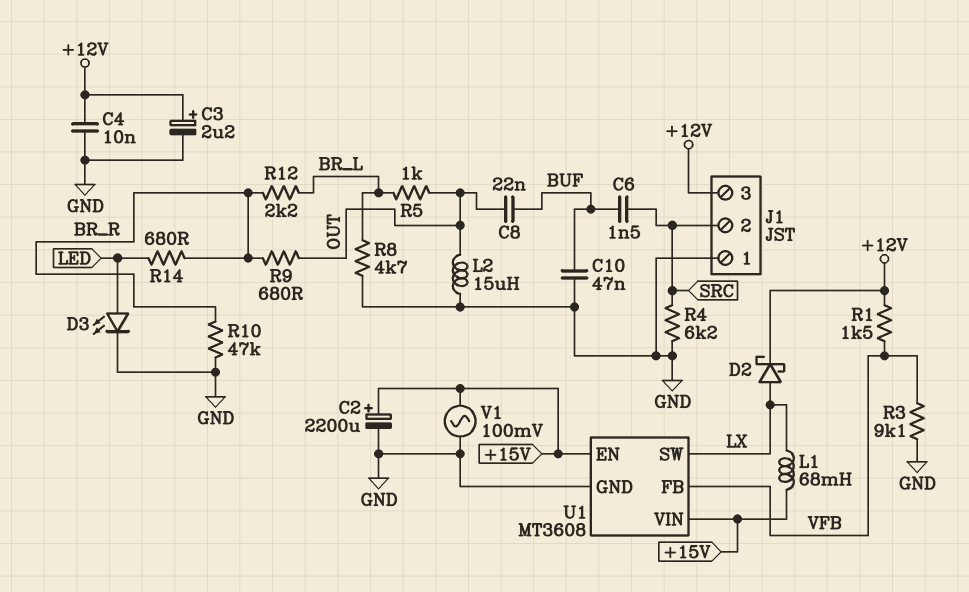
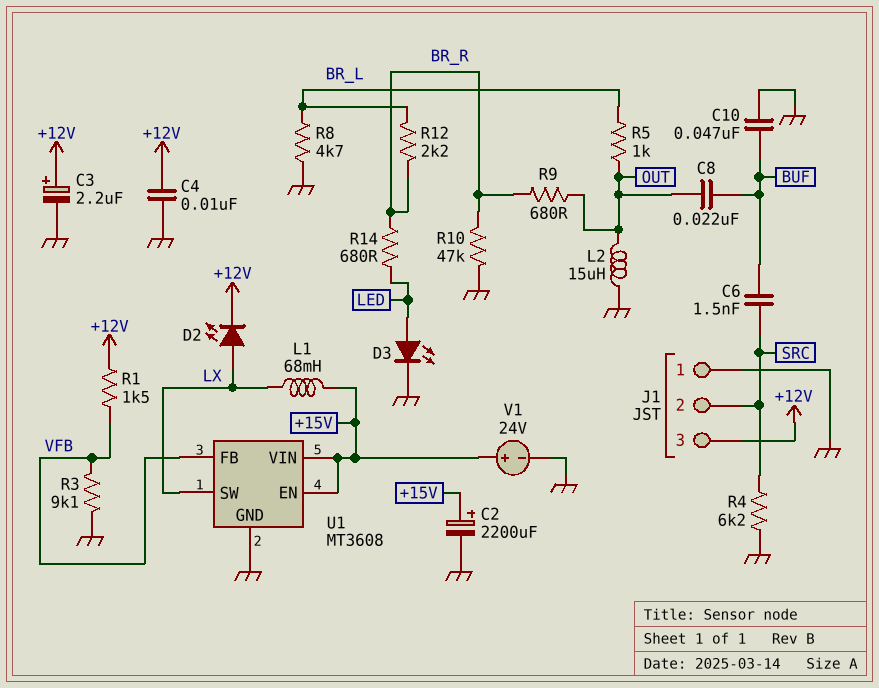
D2: schottky (A LX, K +12V) -> LED (A LX, K +12V)
V1: AC 100mV (+15V, GND) -> 24V (plus +15V, minus GND)

